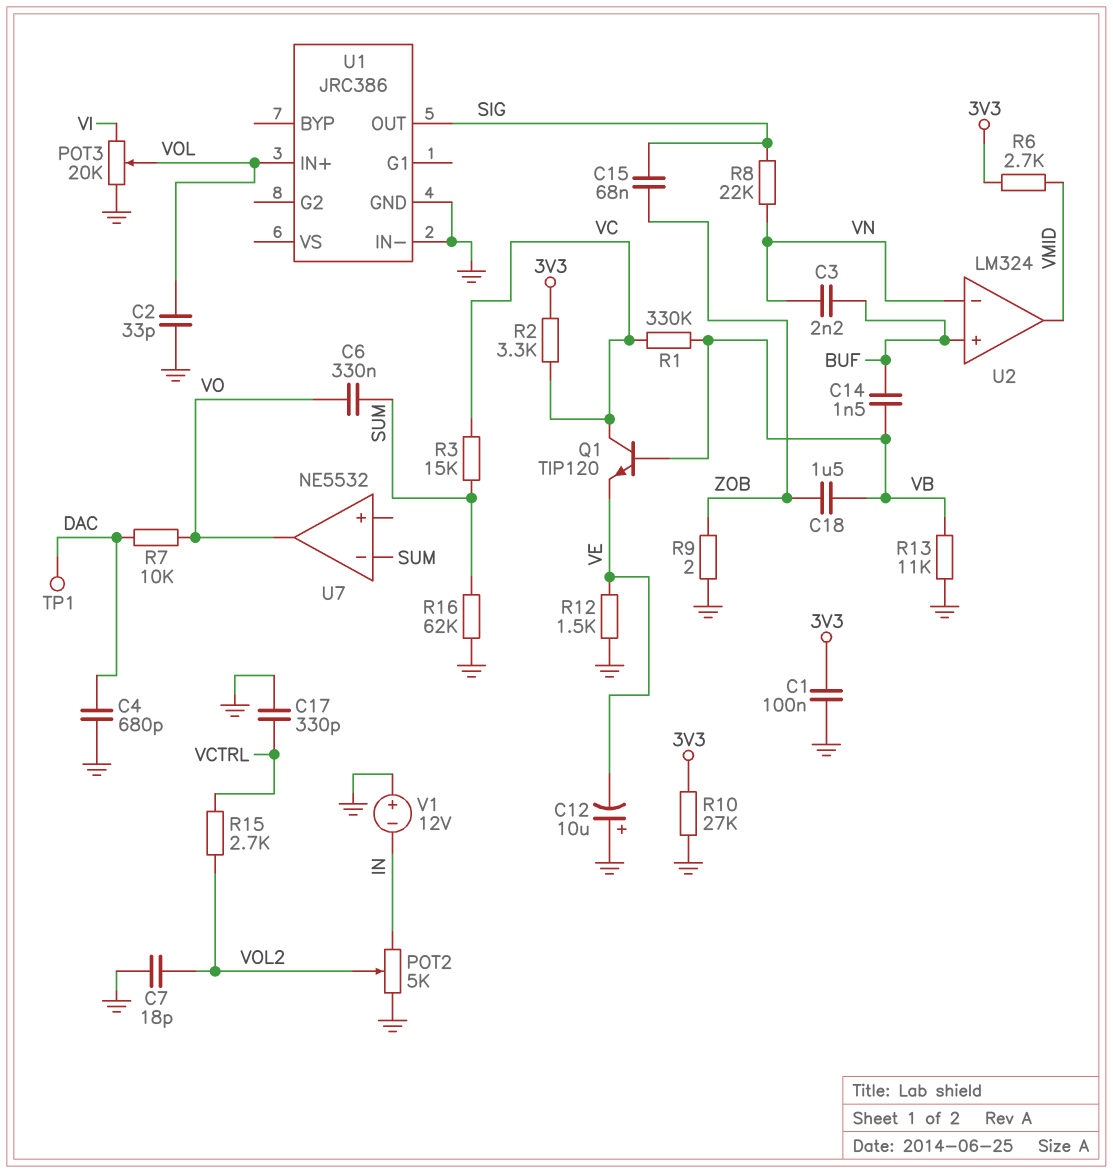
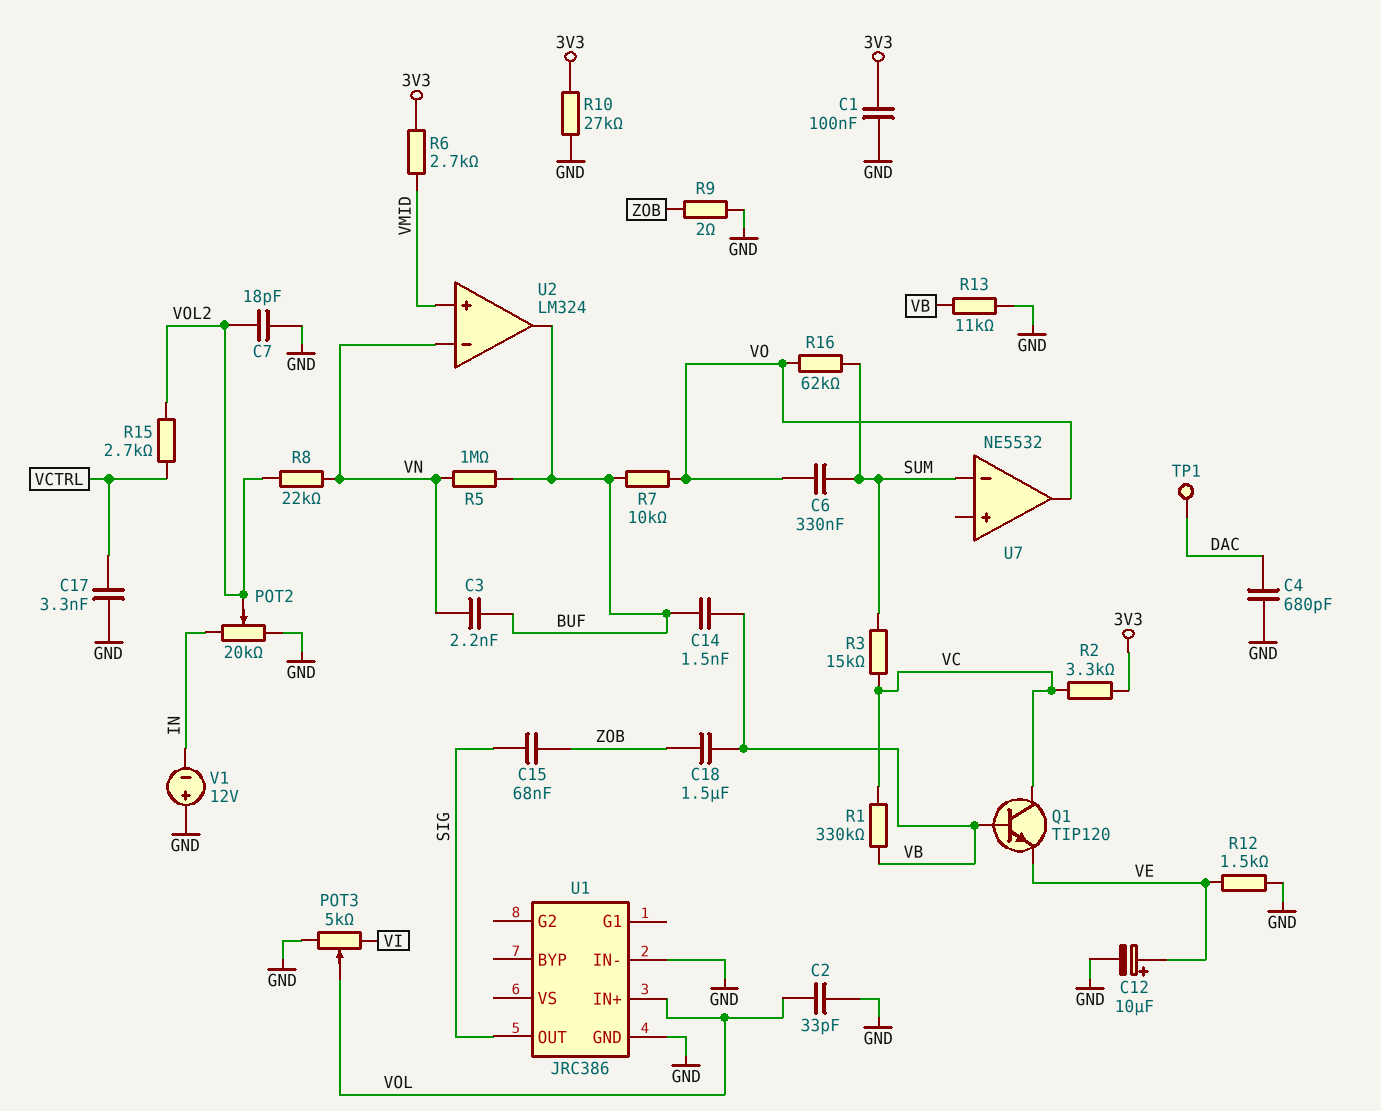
C12: 10uF (plus GND, minus VE) -> 10uF (plus VE, minus GND)
C17: 330pF (GND, VCTRL) -> 3.3nF (GND, VCTRL)
POT2: 5k (GND, IN, wiper VOL2) -> 20k (GND, IN, wiper VOL2)
POT3: 20k (GND, VI, wiper VOL) -> 5k (GND, VI, wiper VOL)
R5: none -> 1M (BUF, VN)
R7: 10k (DAC, VO) -> 10k (BUF, VO)
R8: 22k (SIG, VN) -> 22k (VN, VOL2)
R16: 62k (GND, SUM) -> 62k (SUM, VO)
U2 pin in+: BUF -> VMID
U2 pin out: VMID -> BUF

